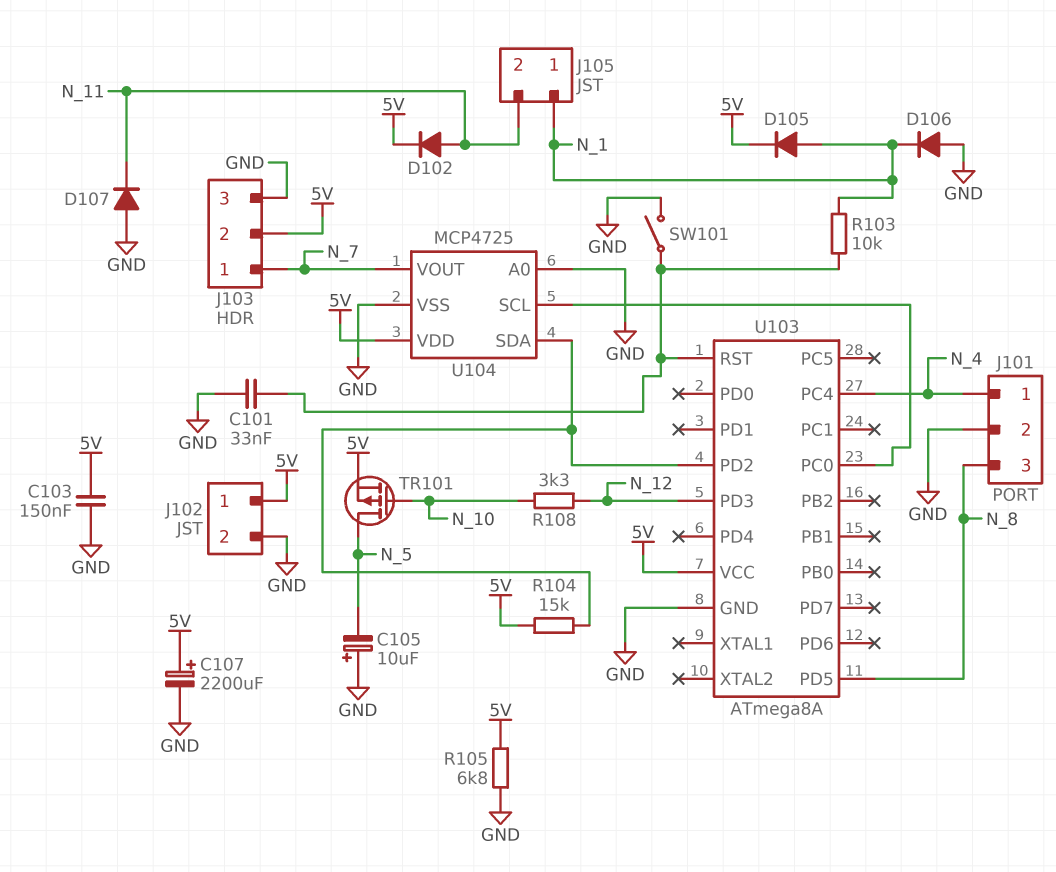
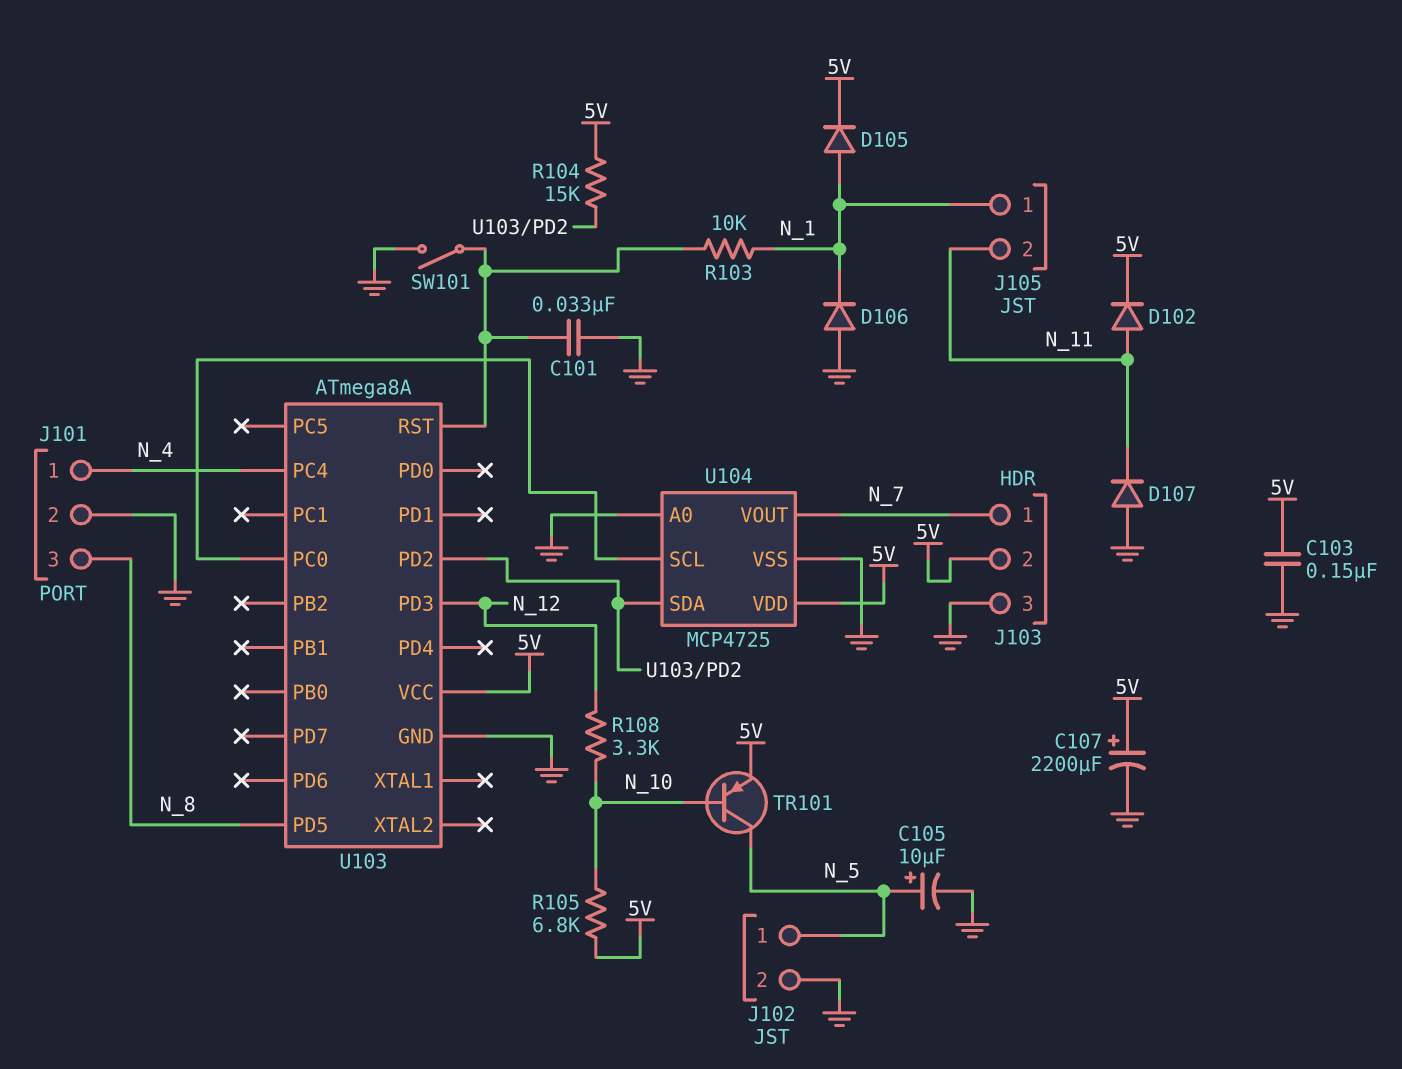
C105: 10uF (plus GND, minus N_5) -> 10uF (plus N_5, minus GND)
J102 pin 1: 5V -> N_5
R105: 6.8k (5V, GND) -> 6.8k (5V, N_10)
TR101: PMOS (G N_10, D N_5, S 5V) -> PNP (B N_10, C N_5, E 5V)

